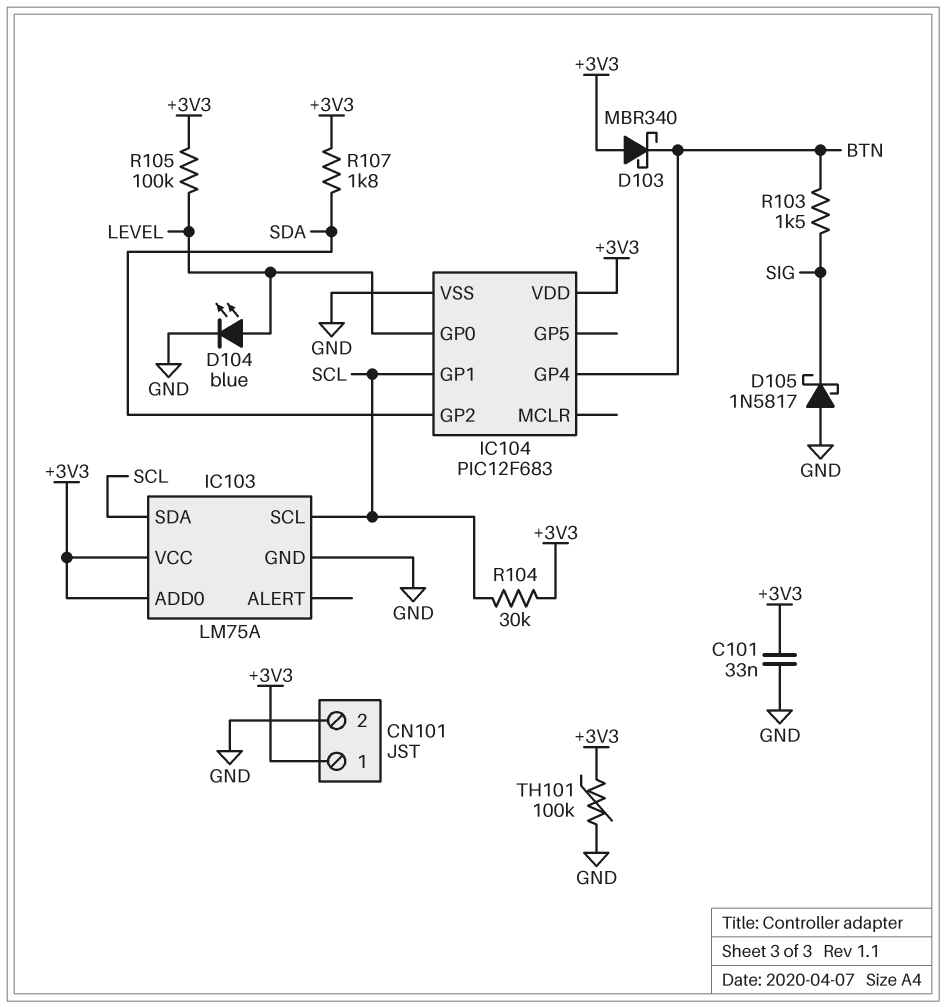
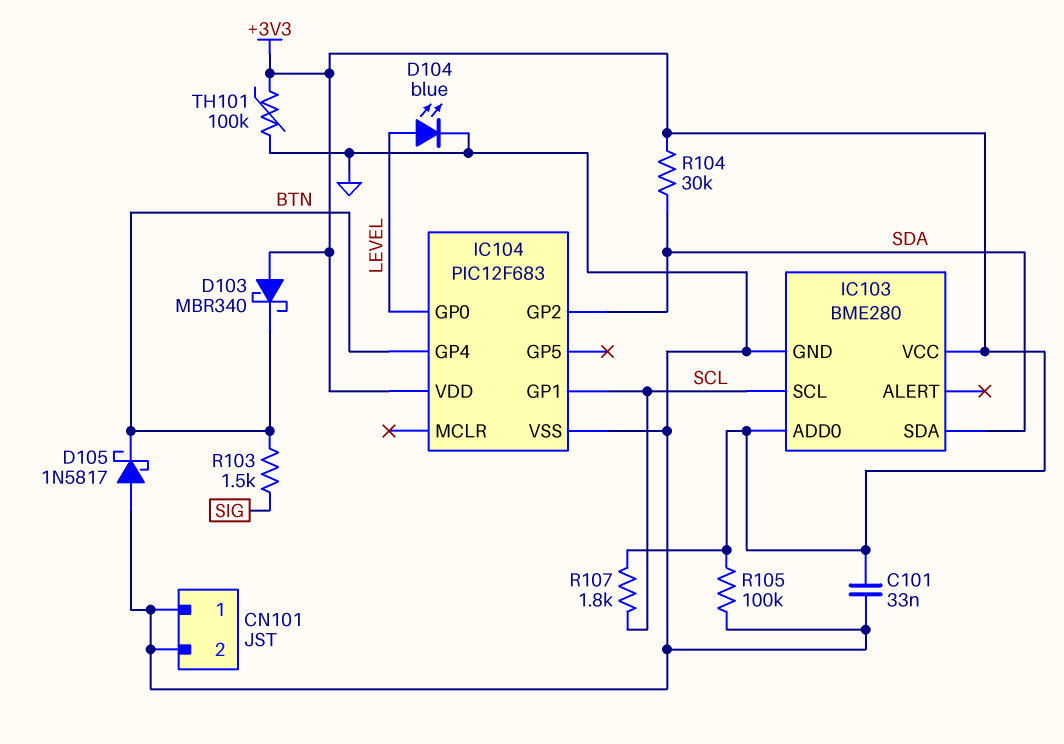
CN101 pin 1: +3V3 -> GND
D105: schottky 1N5817 (A GND, K SIG) -> schottky 1N5817 (A GND, K BTN)
IC103: LM75A -> BME280
IC103 pin SDA: SCL -> SDA
R104: 30k (+3V3, SCL) -> 30k (+3V3, SDA)
R105: 100k (+3V3, LEVEL) -> 100k (+3V3, GND)
R107: 1.8k (+3V3, SDA) -> 1.8k (+3V3, SCL)

